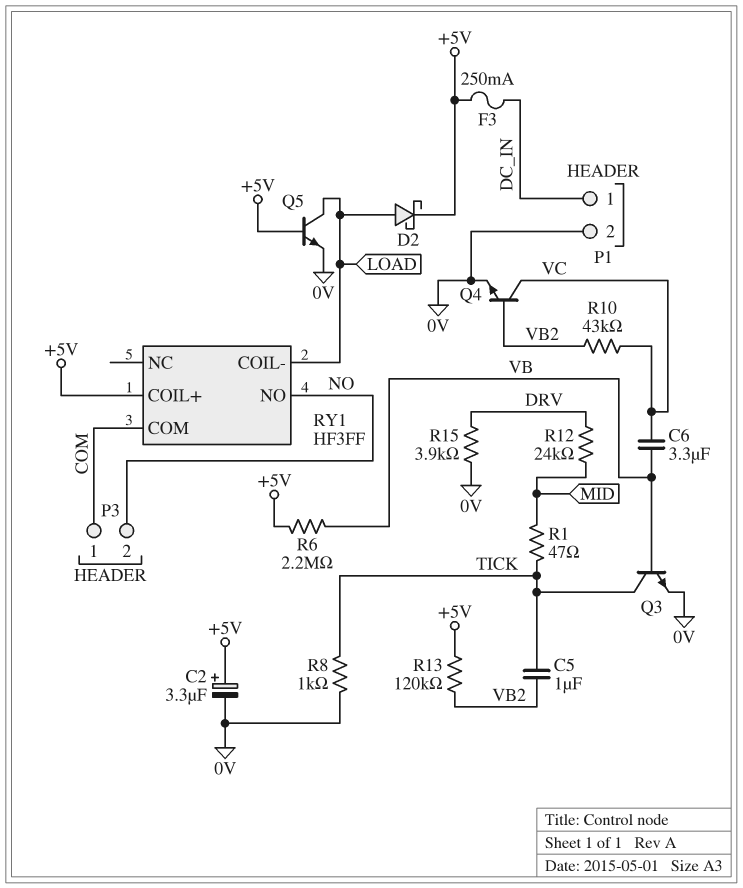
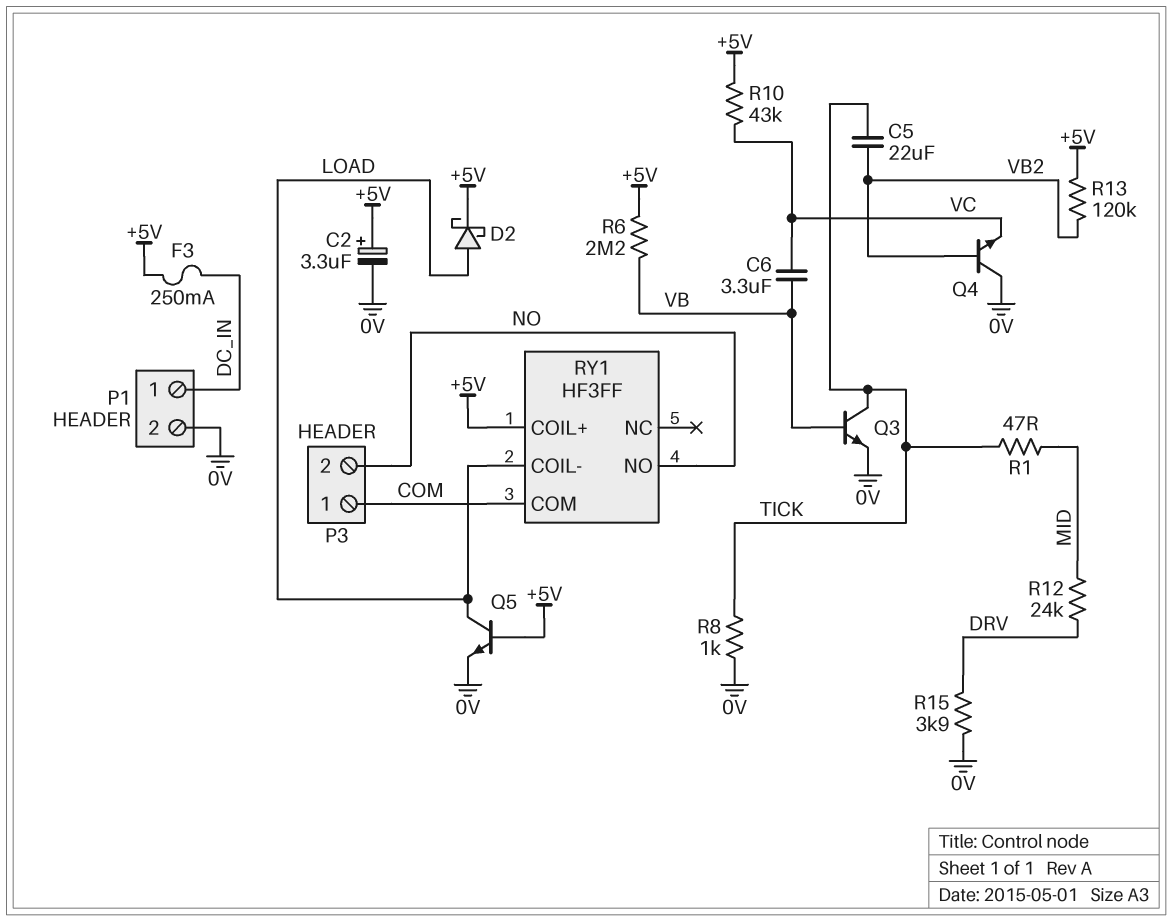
C5: 1uF (TICK, VB2) -> 22uF (TICK, VB2)
Q4: NPN (B VB2, C VC, E 0V) -> NPN (B VB2, C 0V, E VC)
R10: 43k (VB2, VC) -> 43k (+5V, VC)

